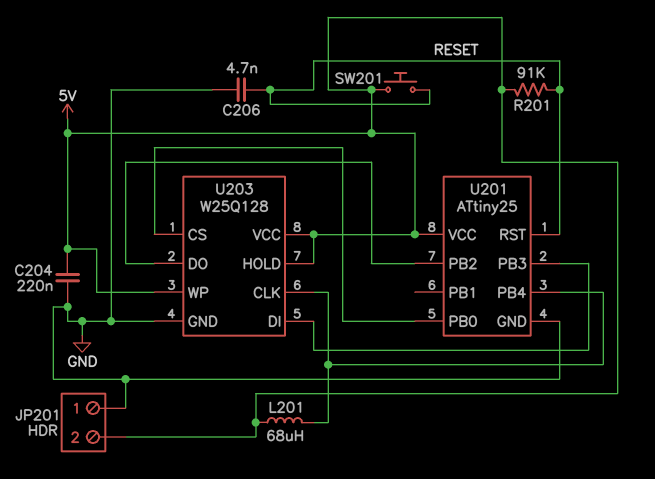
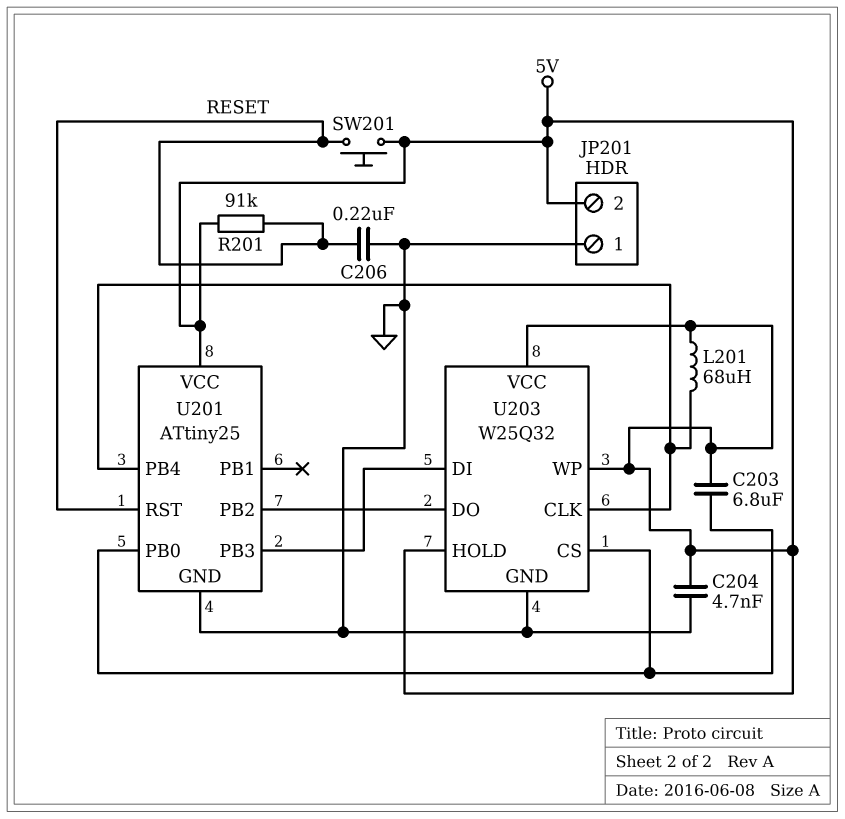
C203: none -> 6.8uF (5V, U201/PB0)
C204: 220nF (5V, GND) -> 4.7nF (5V, GND)
C206: 4.7nF (GND, RESET) -> 220nF (GND, RESET)
U203: W25Q128 -> W25Q32

